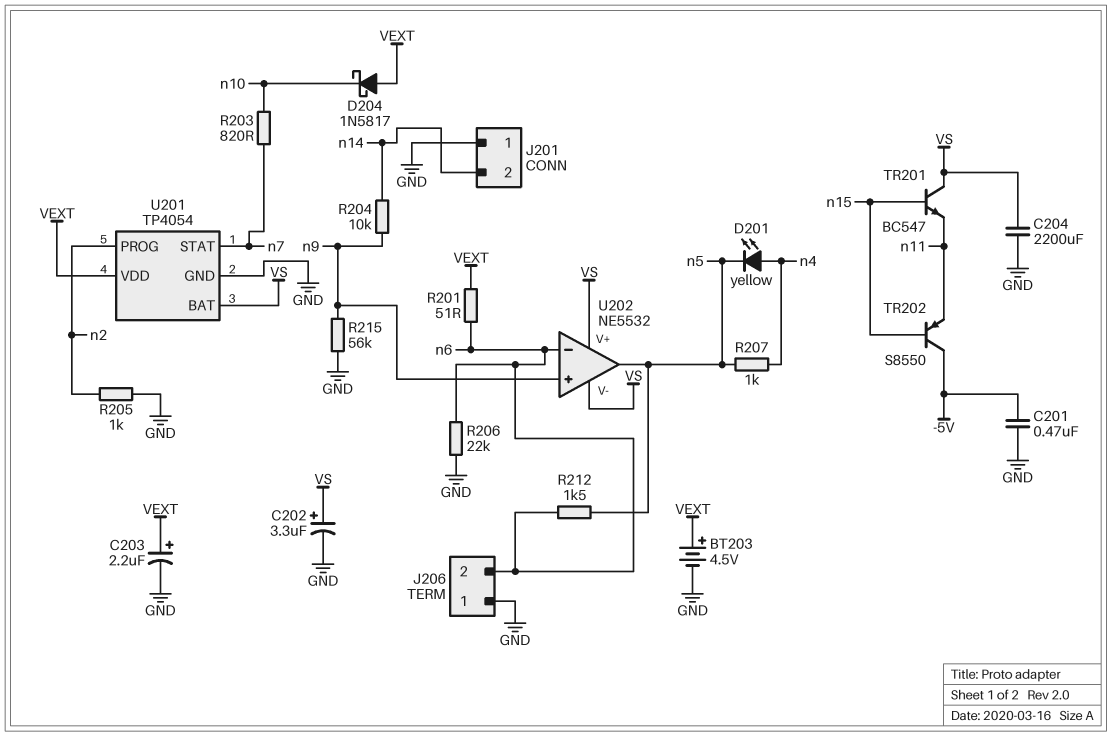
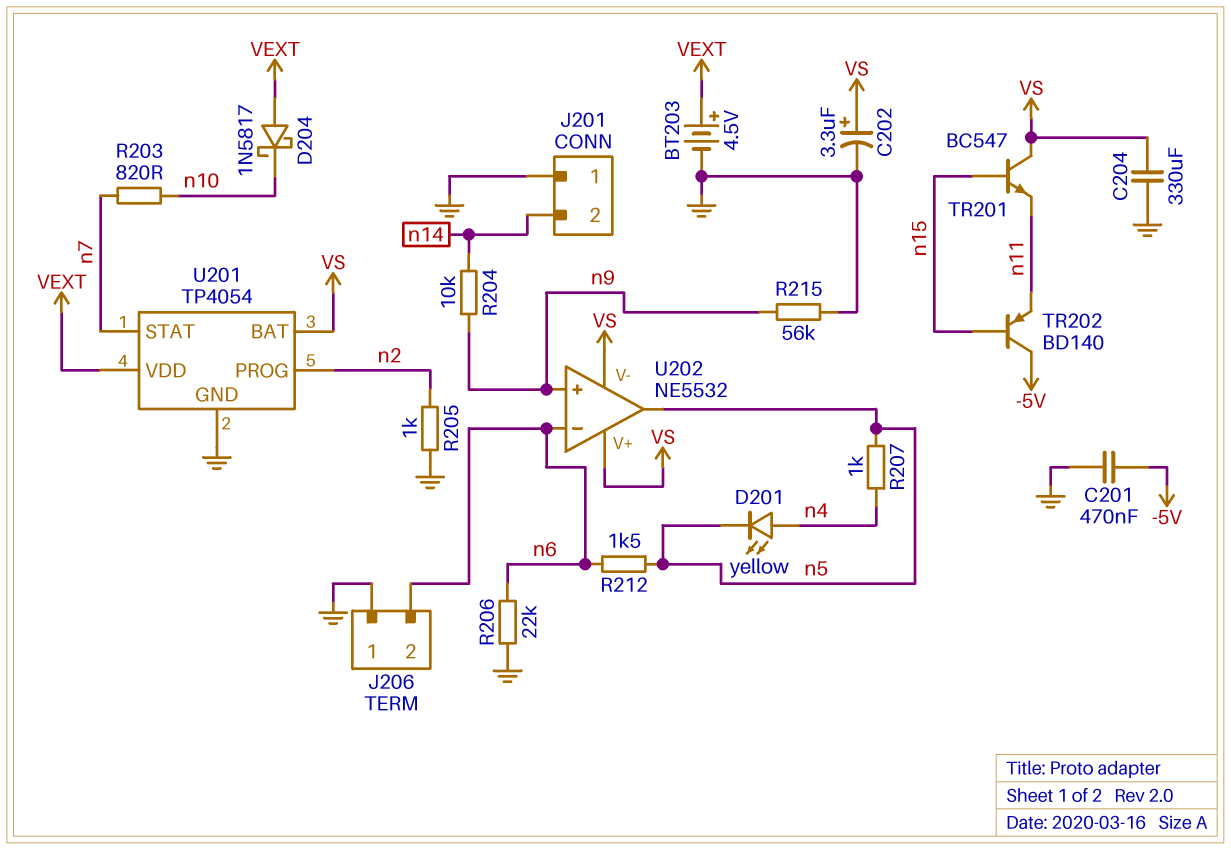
C203: 2.2uF (plus VEXT, minus GND) -> none
C204: 2200uF (GND, VS) -> 330uF (GND, VS)
R201: 51 (VEXT, n6) -> none
TR202: PNP S8550 (B n15, C -5V, E n11) -> PNP BD140 (B n15, C -5V, E n11)

